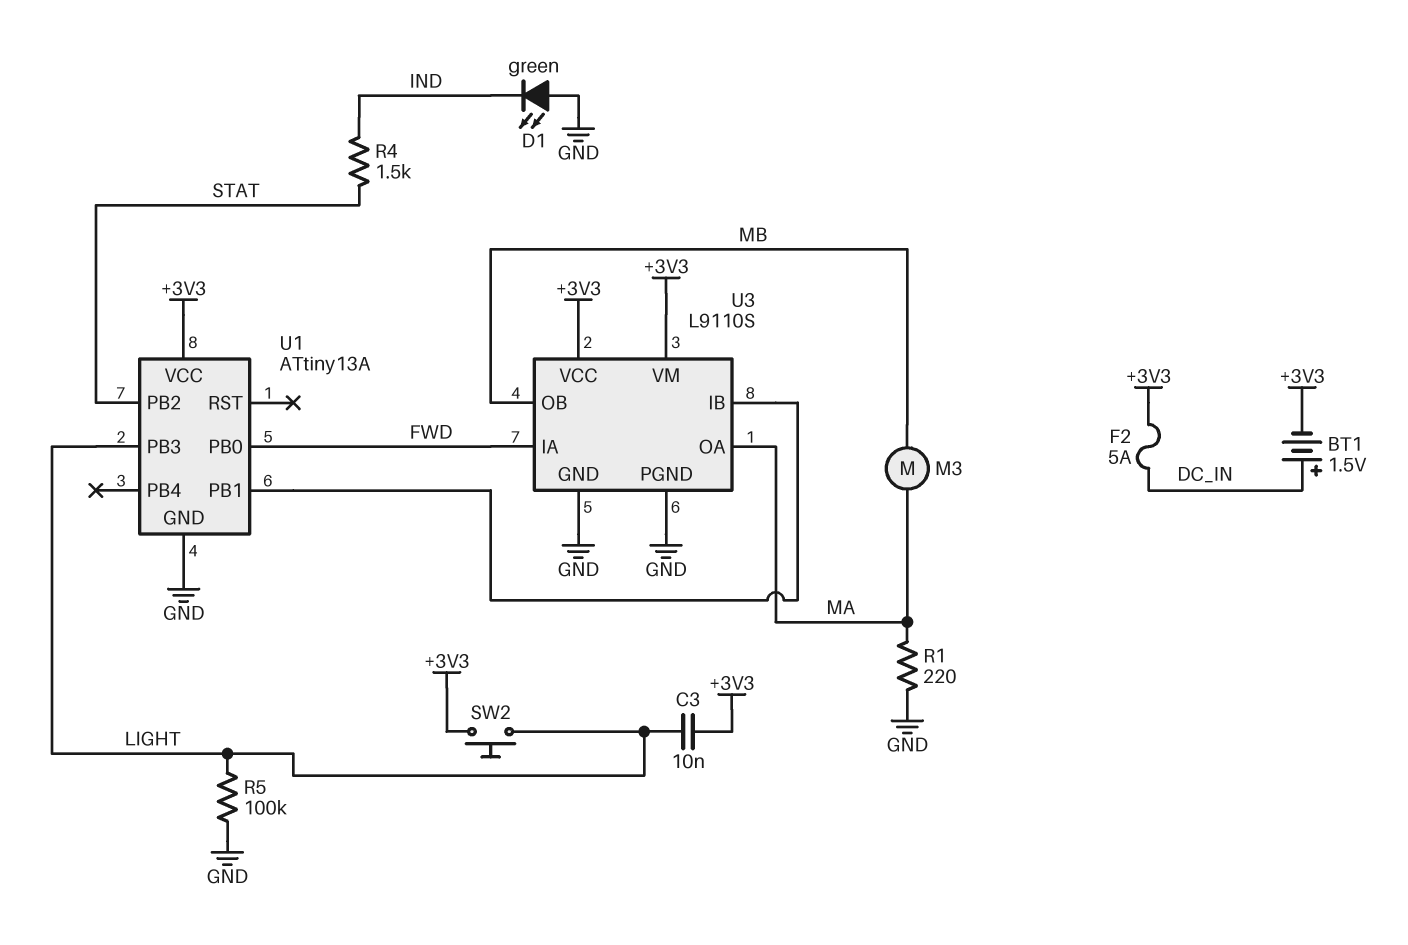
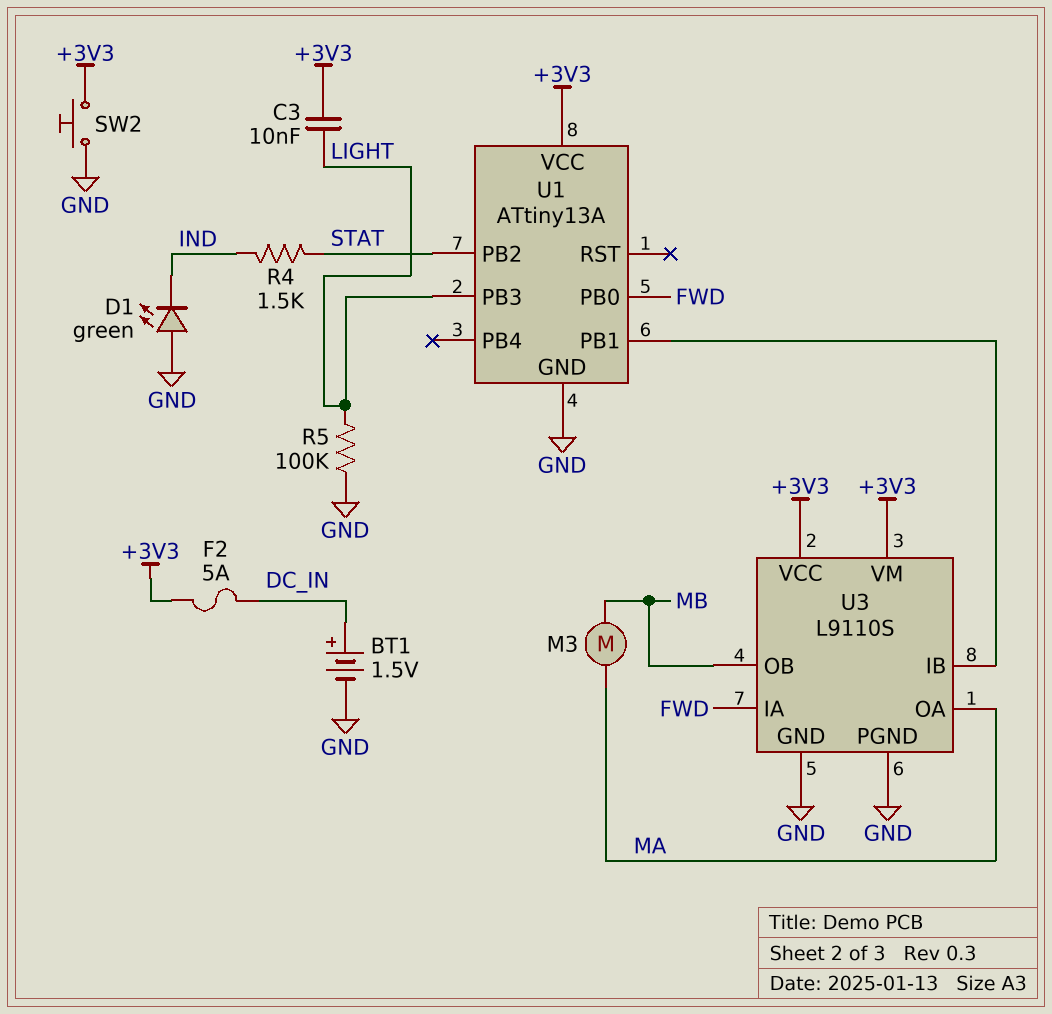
BT1: 1.5V (plus DC_IN, minus +3V3) -> 1.5V (plus DC_IN, minus GND)
R1: 220 (GND, MA) -> none
SW2: button (+3V3, LIGHT) -> button (+3V3, GND)

